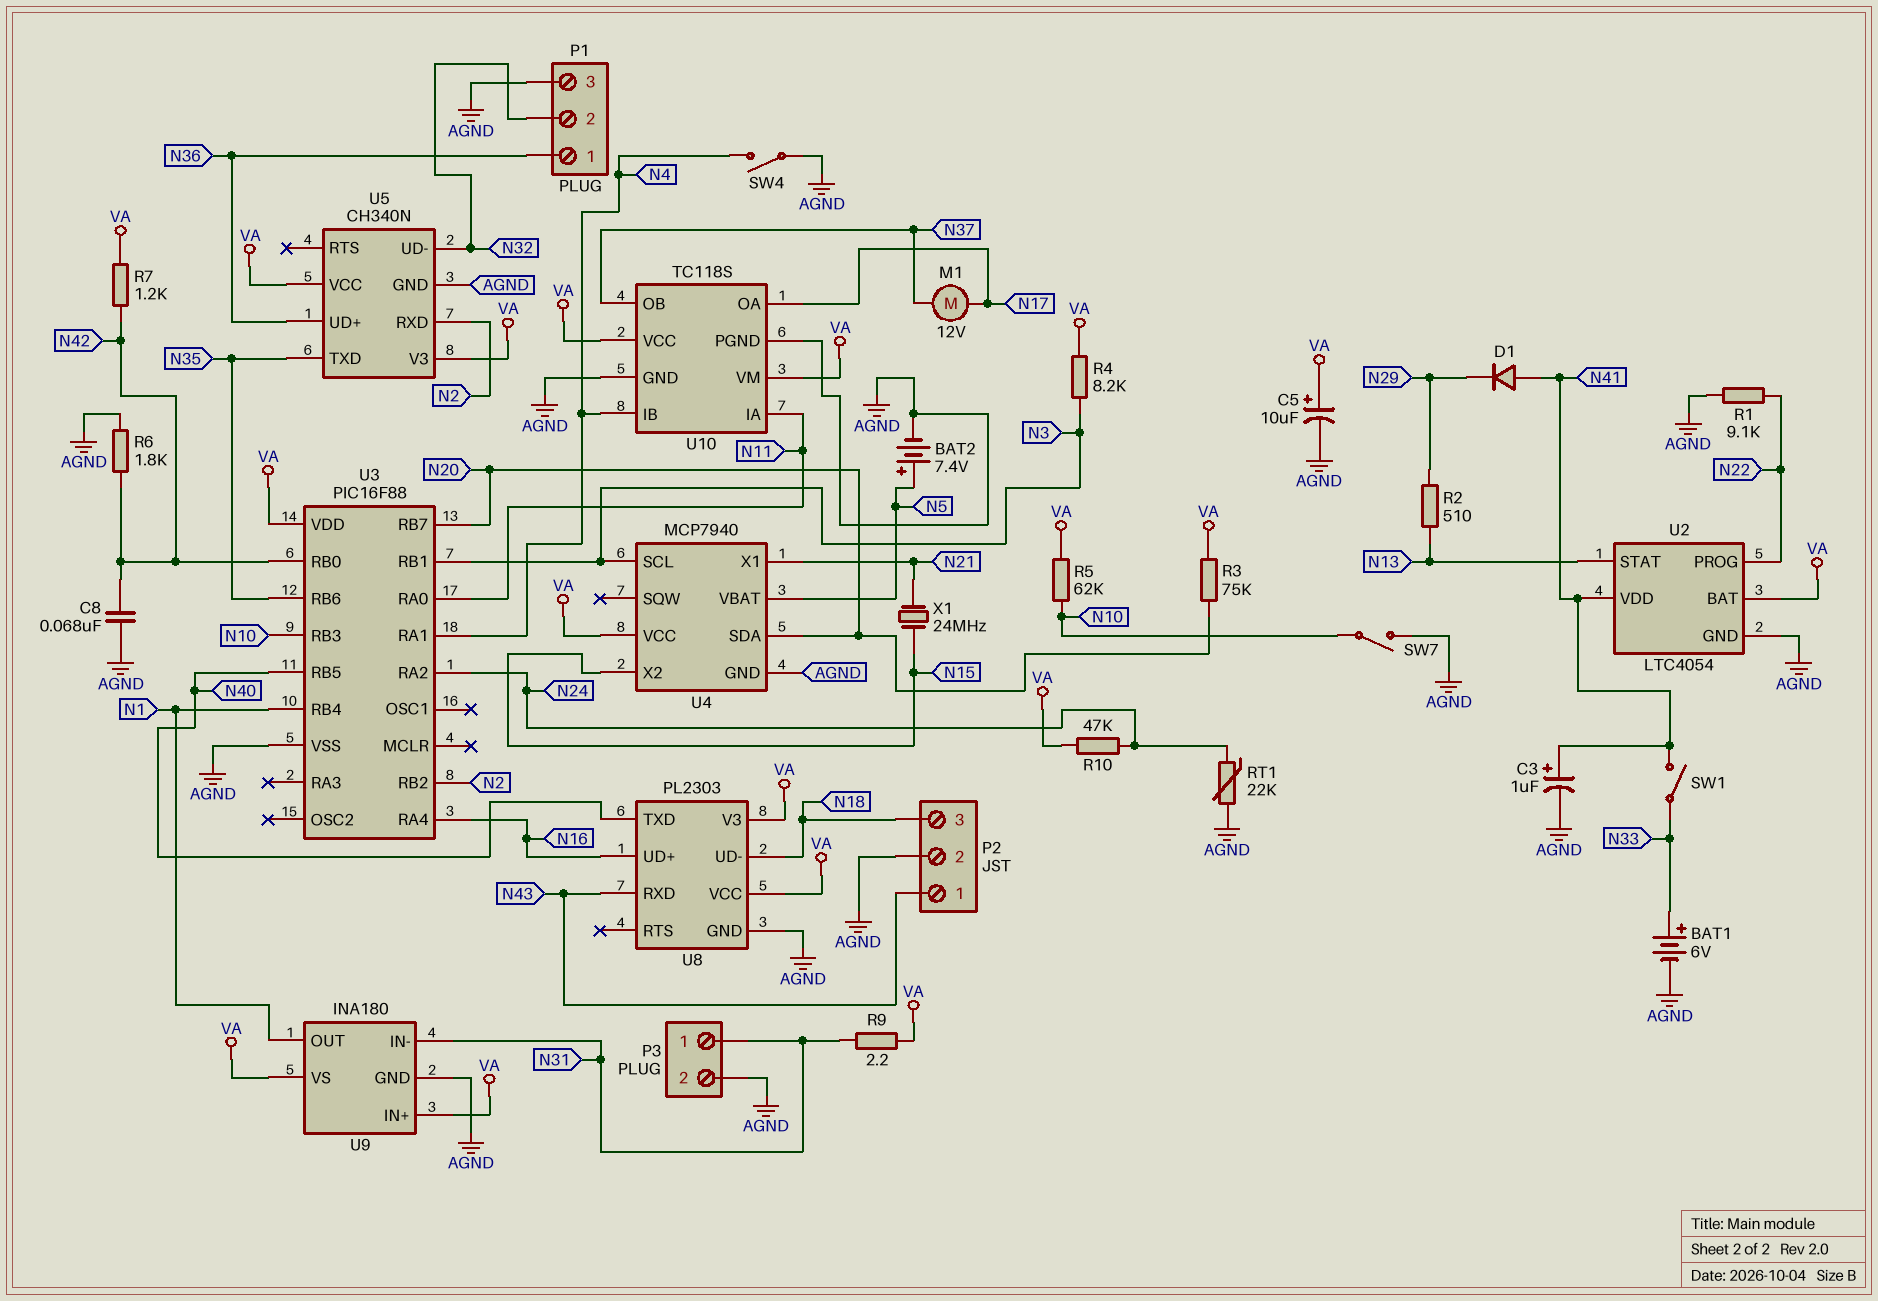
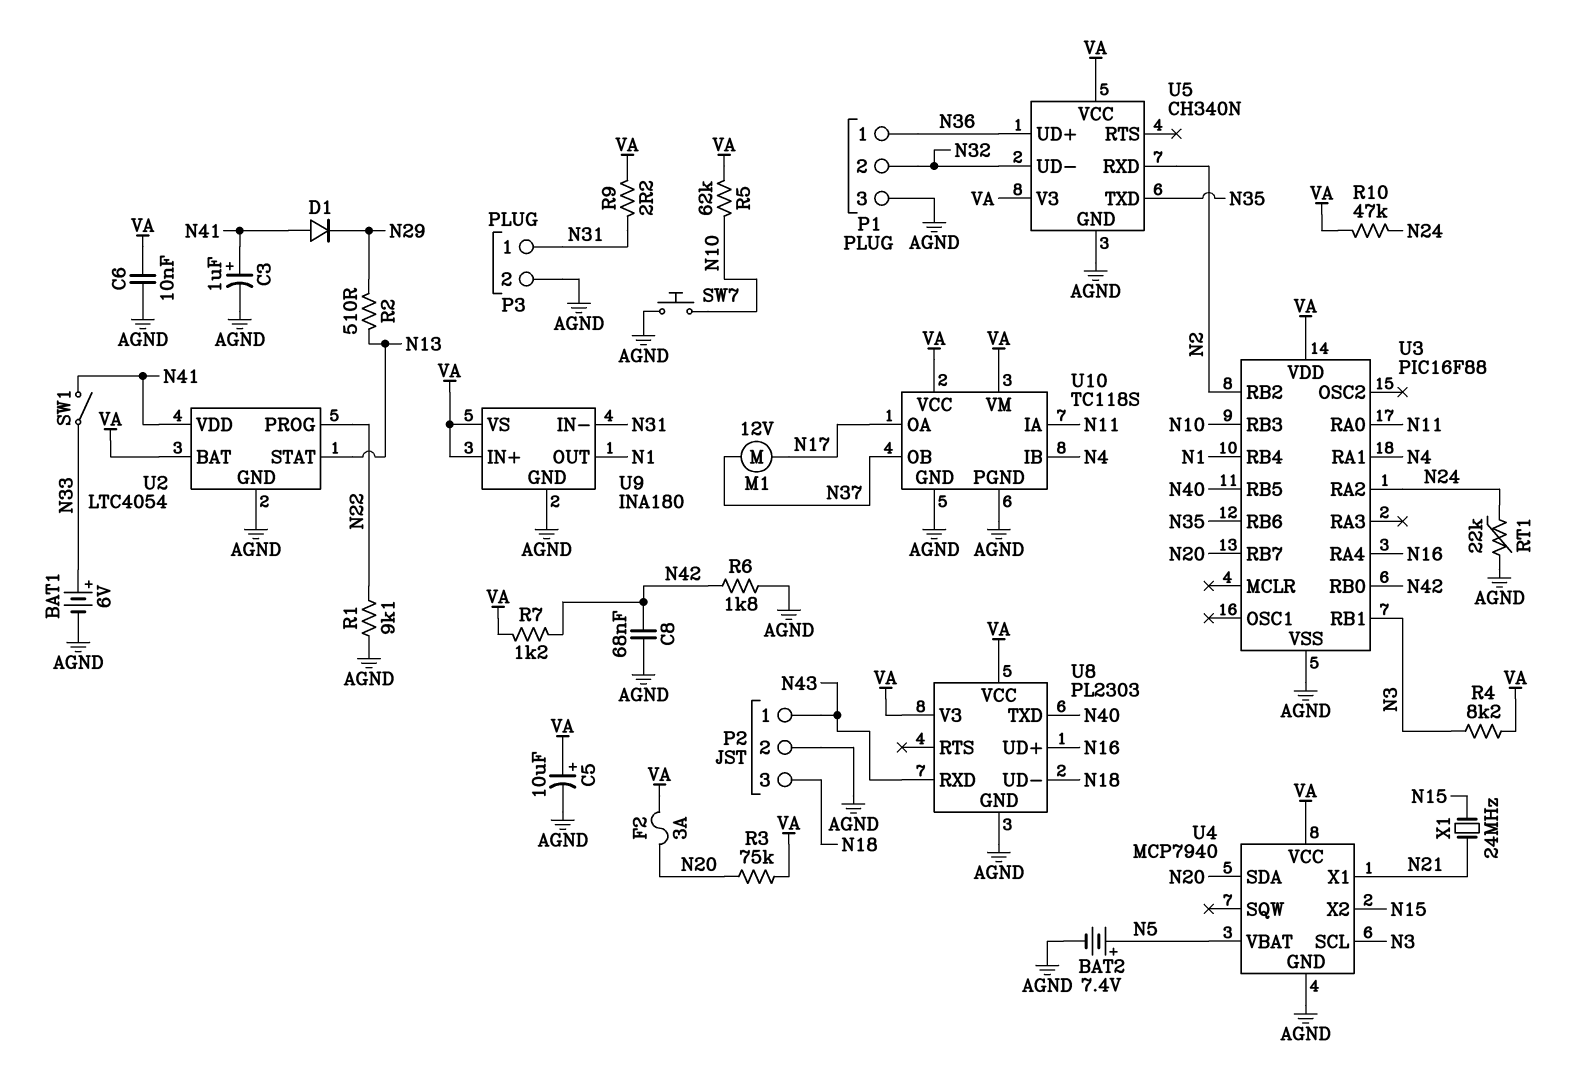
C6: none -> 10nF (AGND, VA)
F2: none -> 3A (N20, VA)
SW4: switch (AGND, N4) -> none
SW7: switch (AGND, N10) -> button (AGND, N10)

